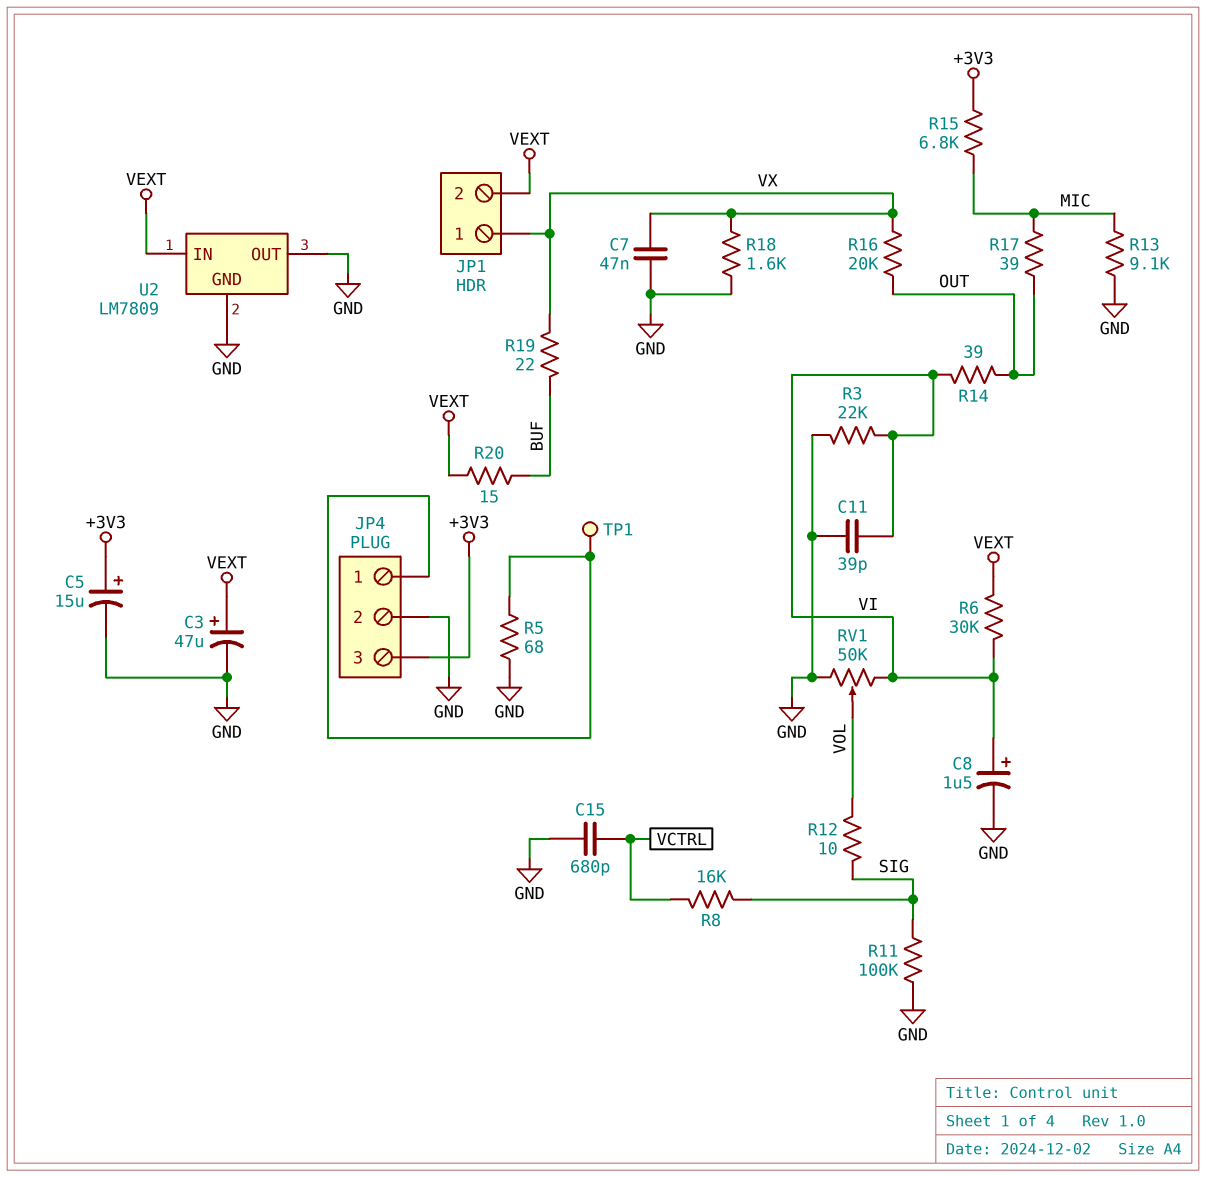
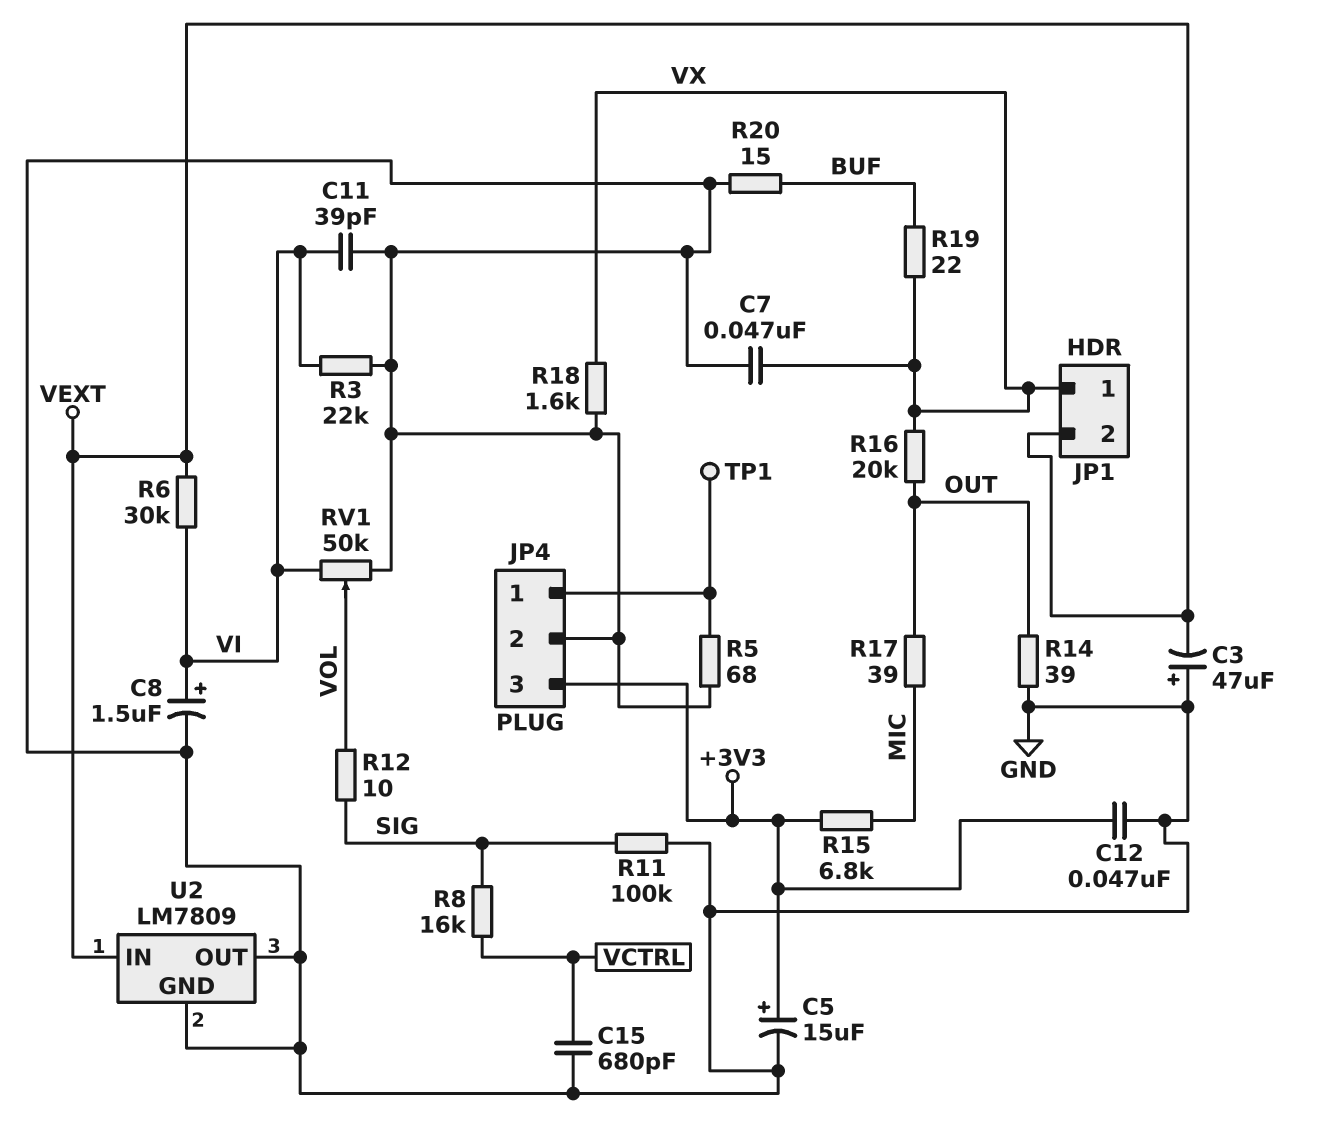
C3: 47uF (plus VEXT, minus GND) -> 47uF (plus GND, minus VEXT)
C12: none -> 47nF (+3V3, GND)
R13: 9.1k (GND, MIC) -> none
R14: 39 (OUT, VI) -> 39 (GND, OUT)
R20: 15 (BUF, VEXT) -> 15 (BUF, GND)

